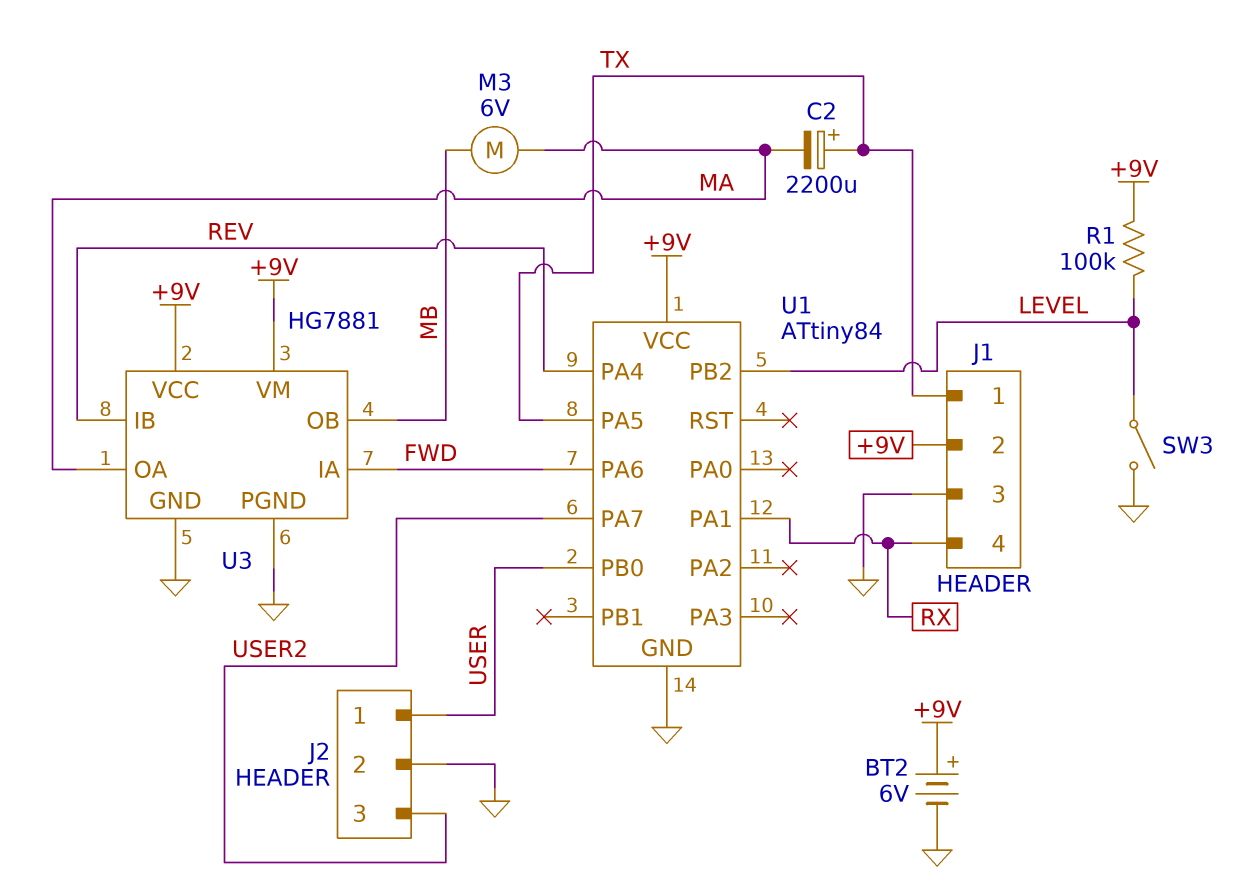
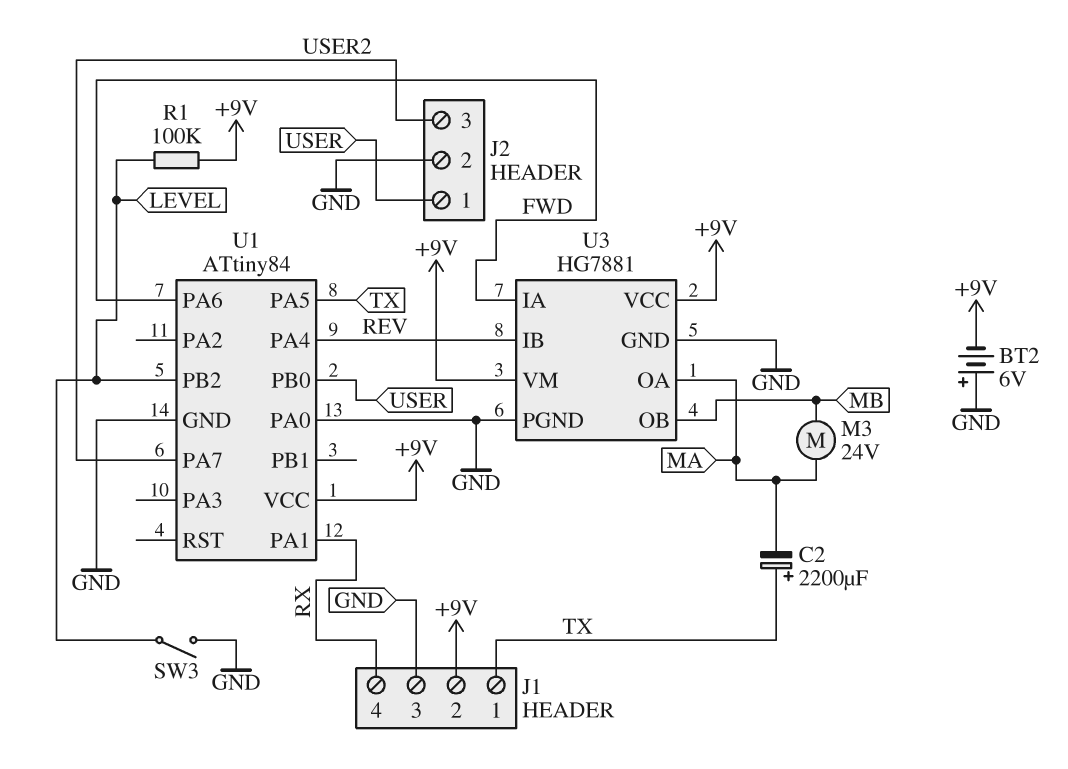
BT2: 6V (plus +9V, minus GND) -> 6V (plus GND, minus +9V)
M3: motor 6V (MA, MB) -> motor 24V (MA, MB)
U1 pin PA0: none -> GND

